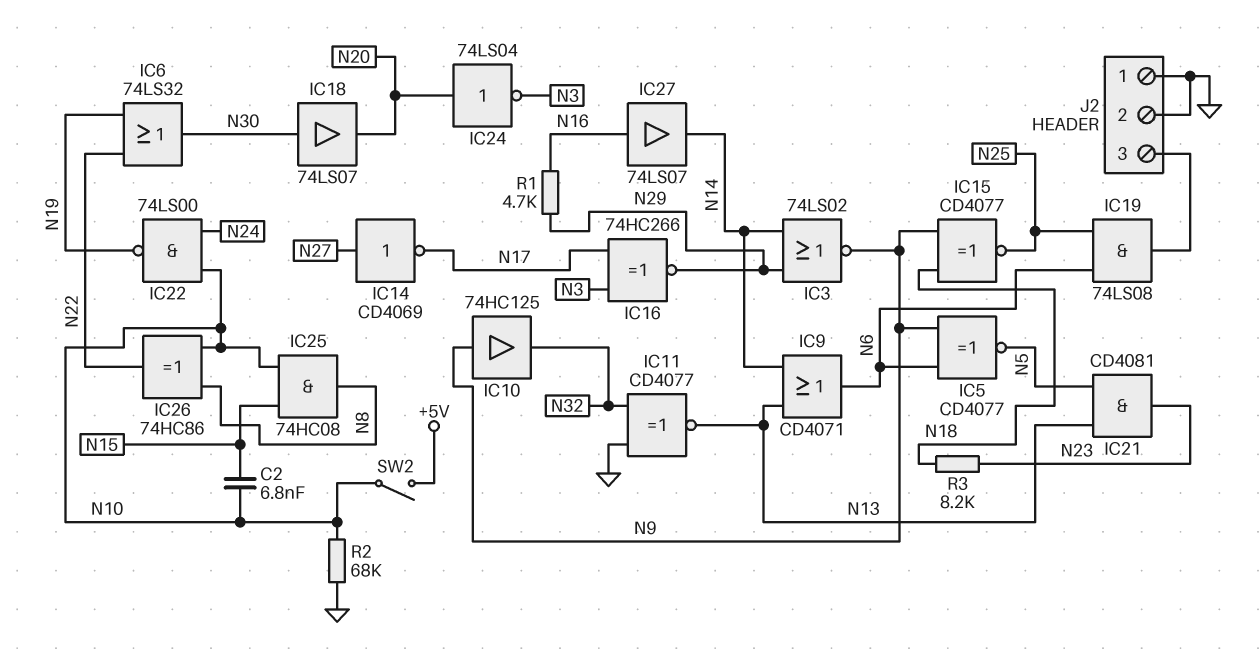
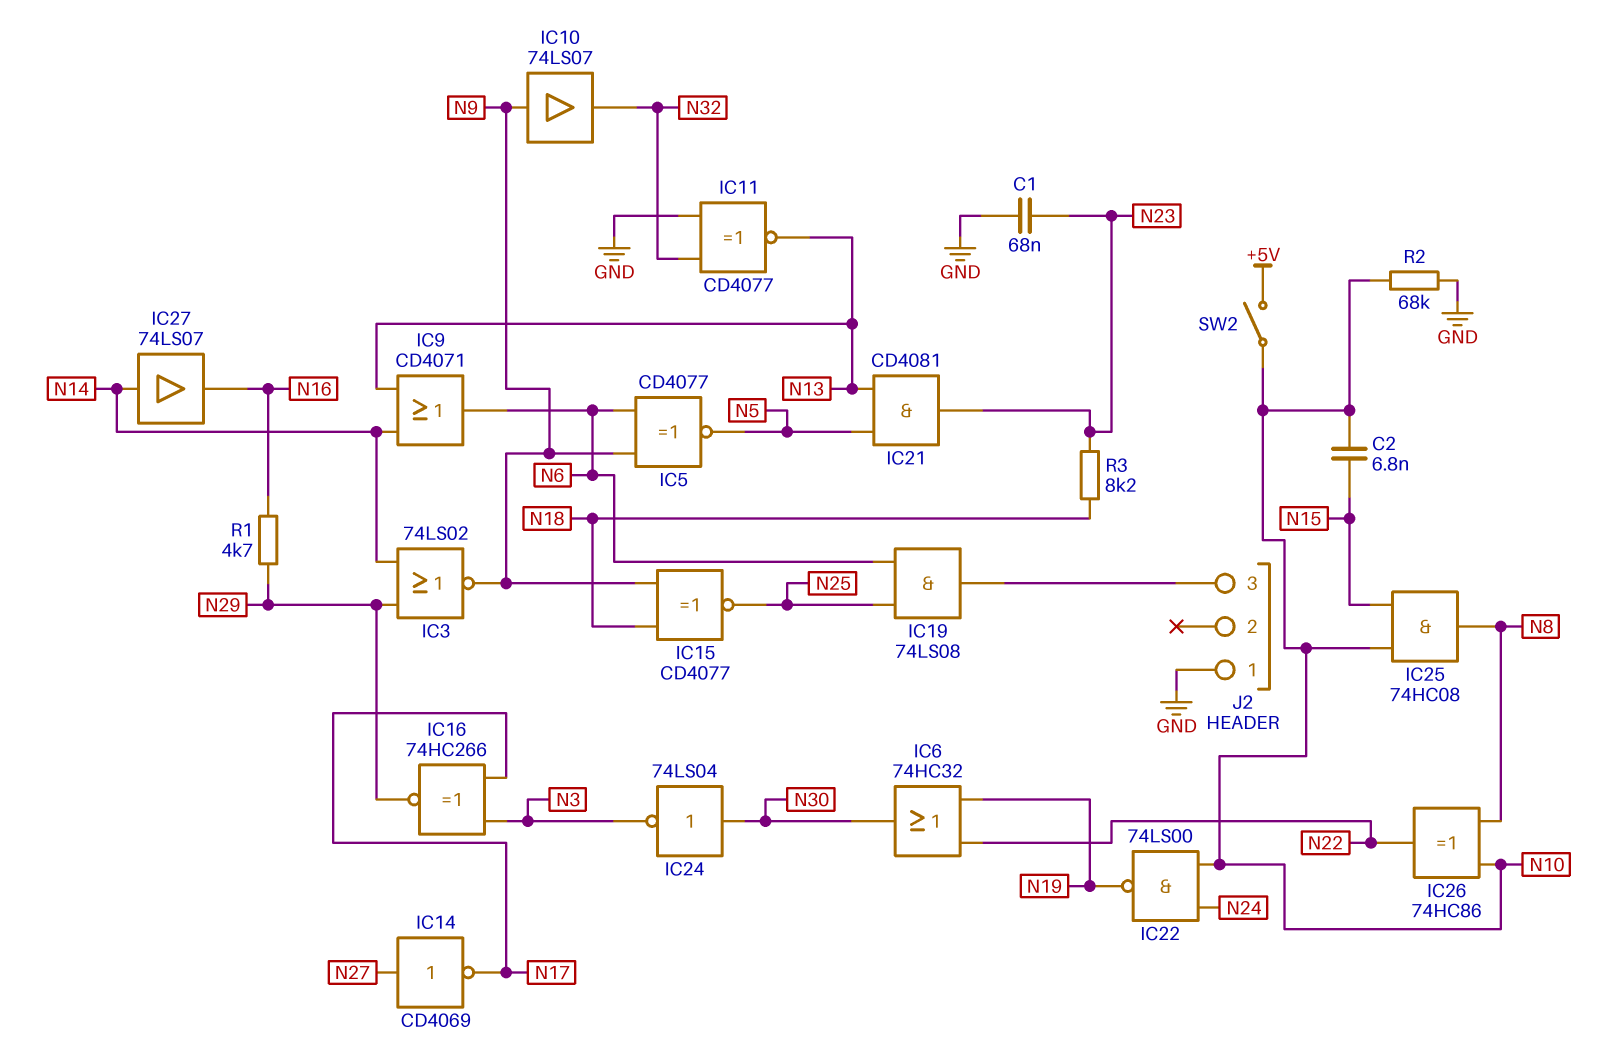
C1: none -> 68nF (GND, N23)
IC6: OR 74LS32 (in N19, in N22, out N30) -> OR 74HC32 (in N19, in N22, out N30)
IC10: buffer 74HC125 (in N9, out N32) -> buffer 74LS07 (in N9, out N32)
IC18: buffer 74LS07 (in N30, out N20) -> none
IC24: NOT 74LS04 (in N20, out N3) -> NOT 74LS04 (in N30, out N3)
IC27: buffer 74LS07 (in N16, out N14) -> buffer 74LS07 (in N14, out N16)
J2 pin 2: GND -> none

